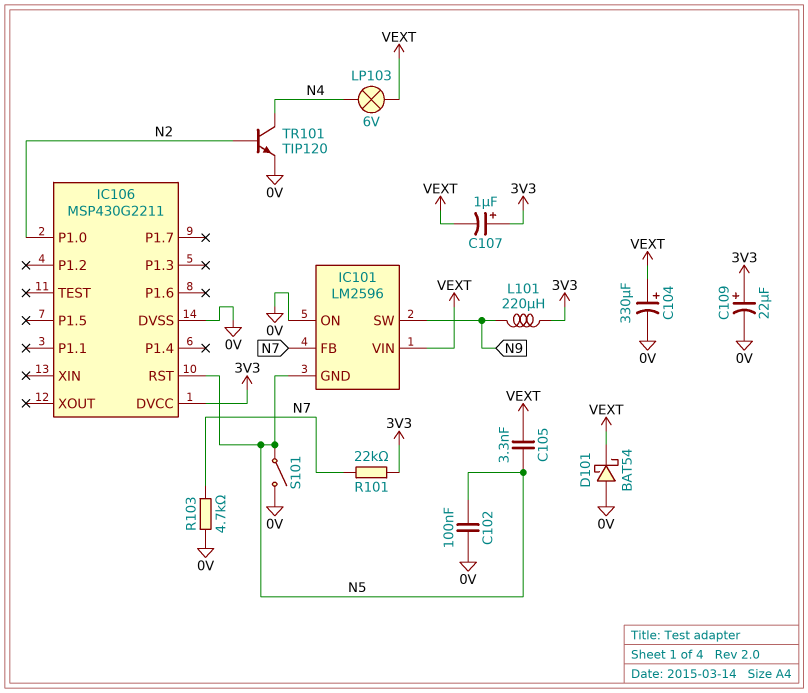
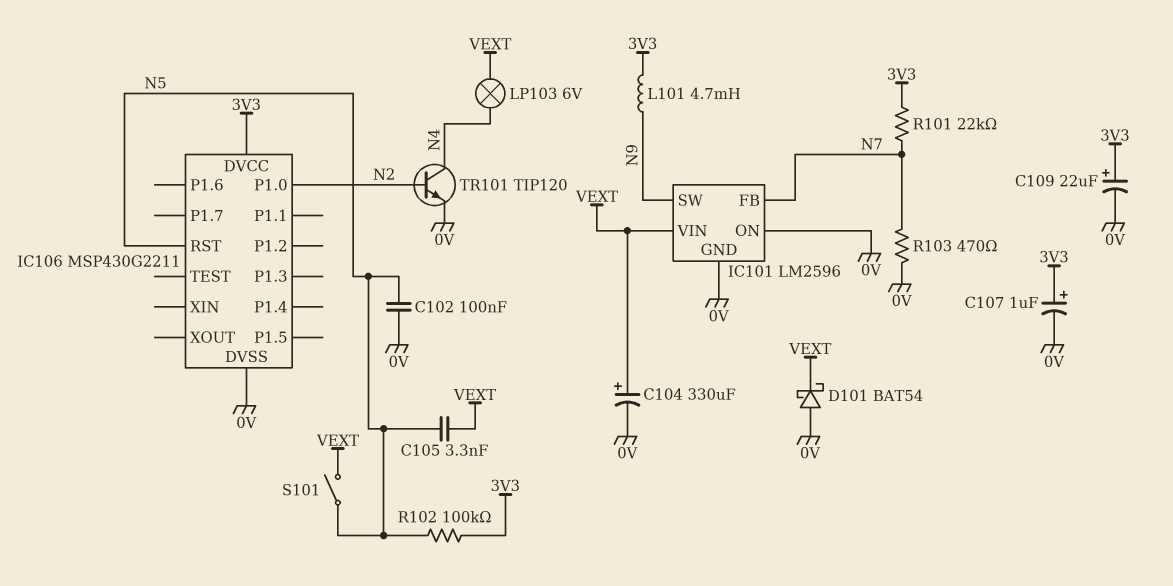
C107: 1uF (plus 3V3, minus VEXT) -> 1uF (plus 3V3, minus 0V)
IC101 pin GND: N5 -> 0V
L101: 220uH (3V3, N9) -> 4.7mH (3V3, N9)
R102: none -> 100k (3V3, N5)
R103: 4.7k (0V, N7) -> 470 (0V, N7)
S101: switch (0V, N5) -> switch (N5, VEXT)

